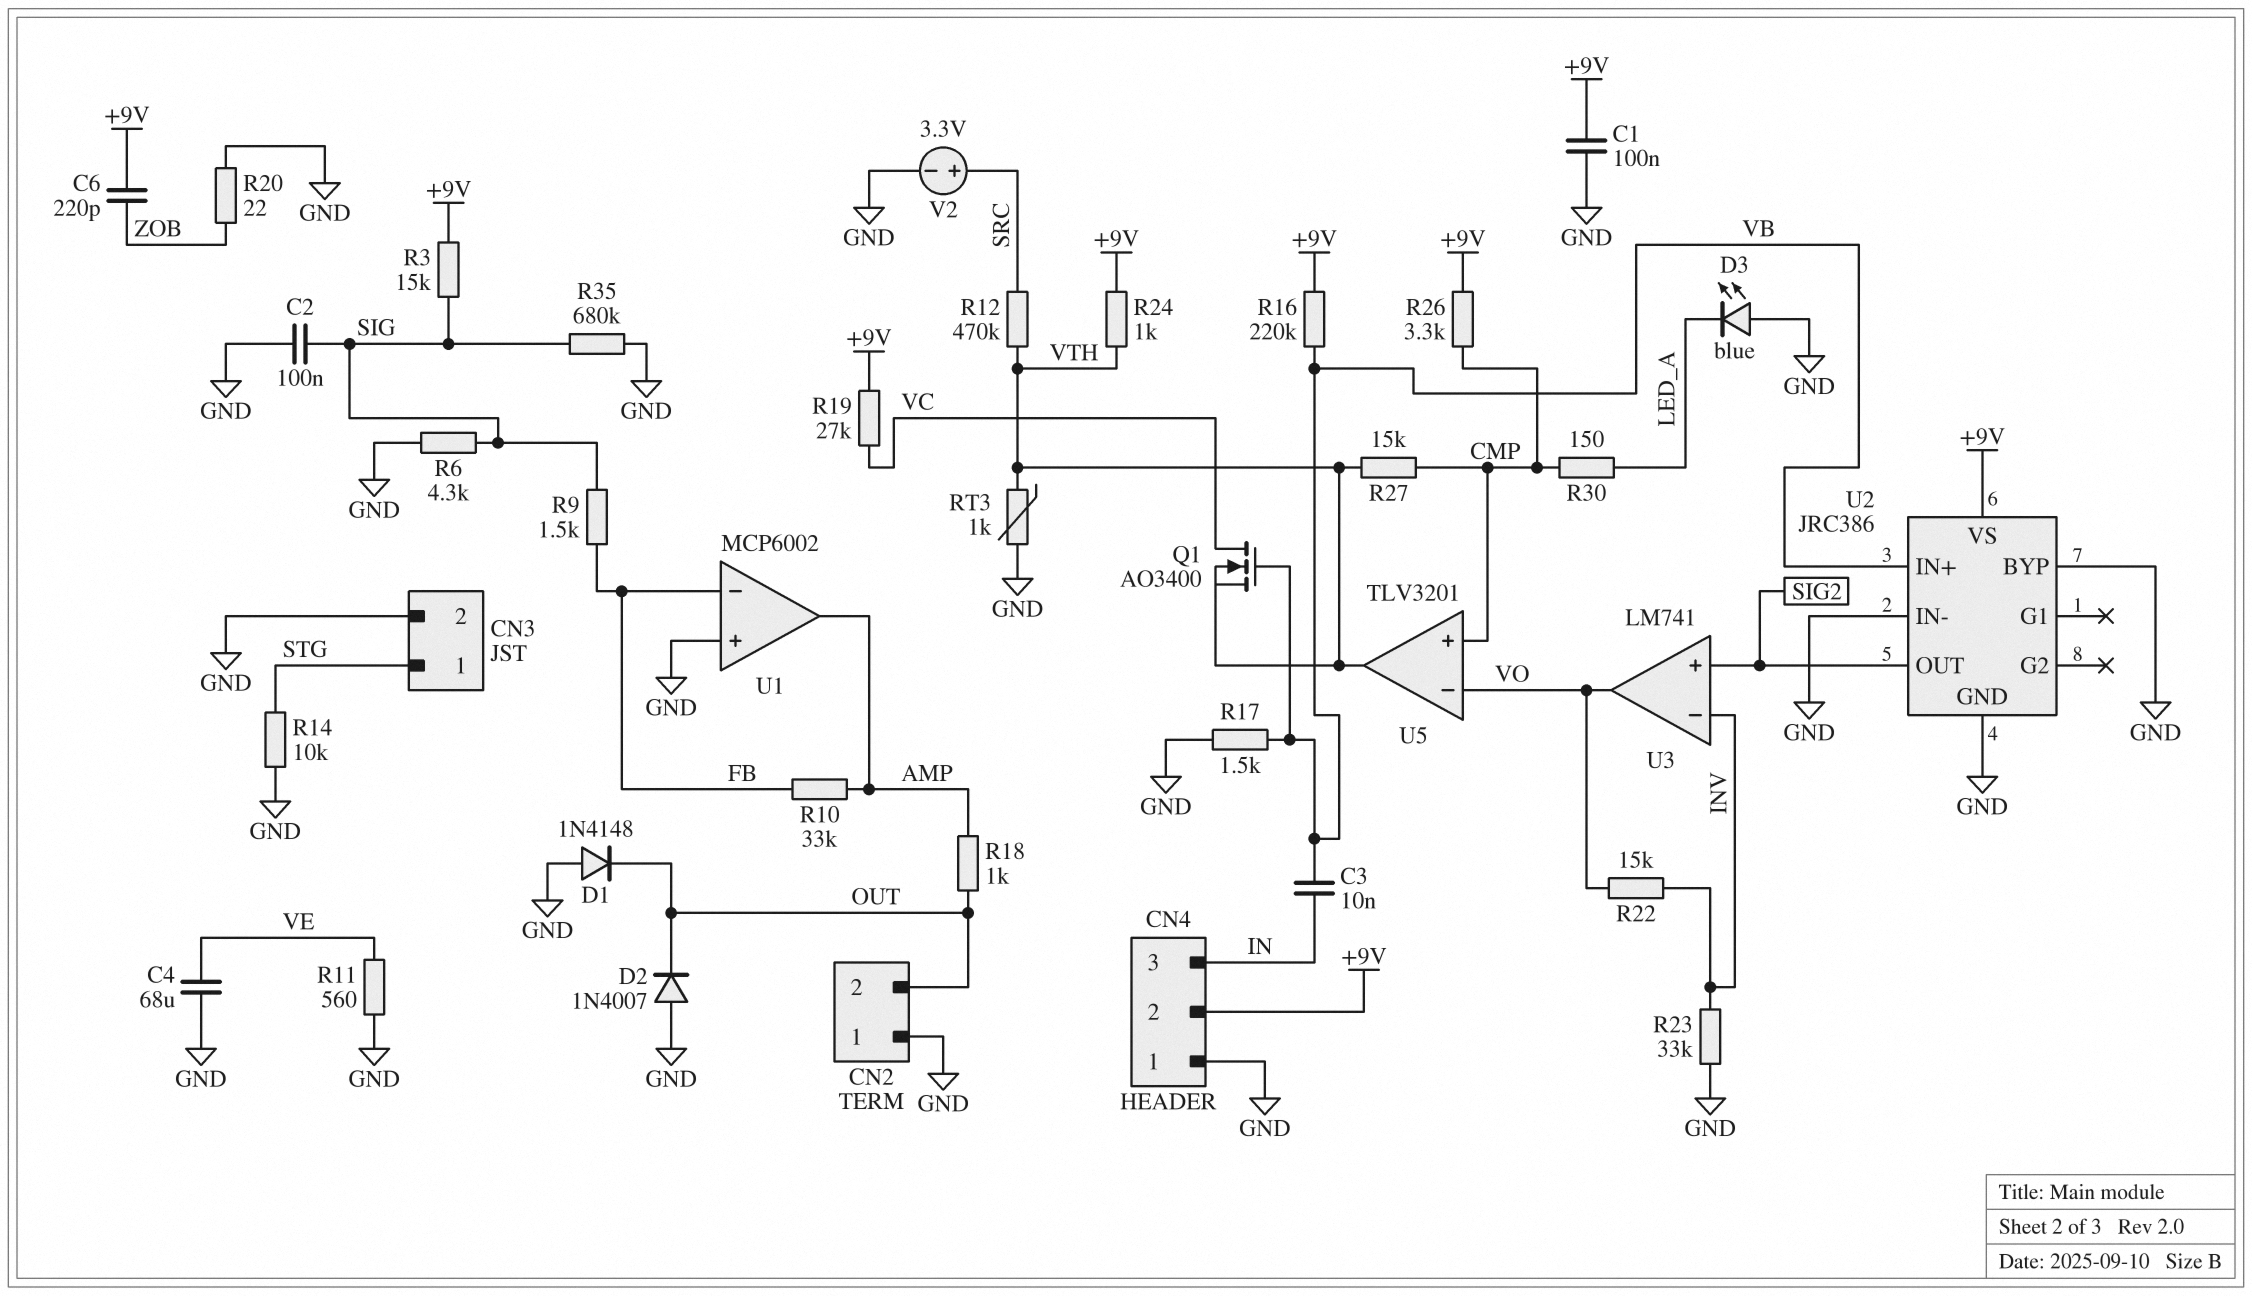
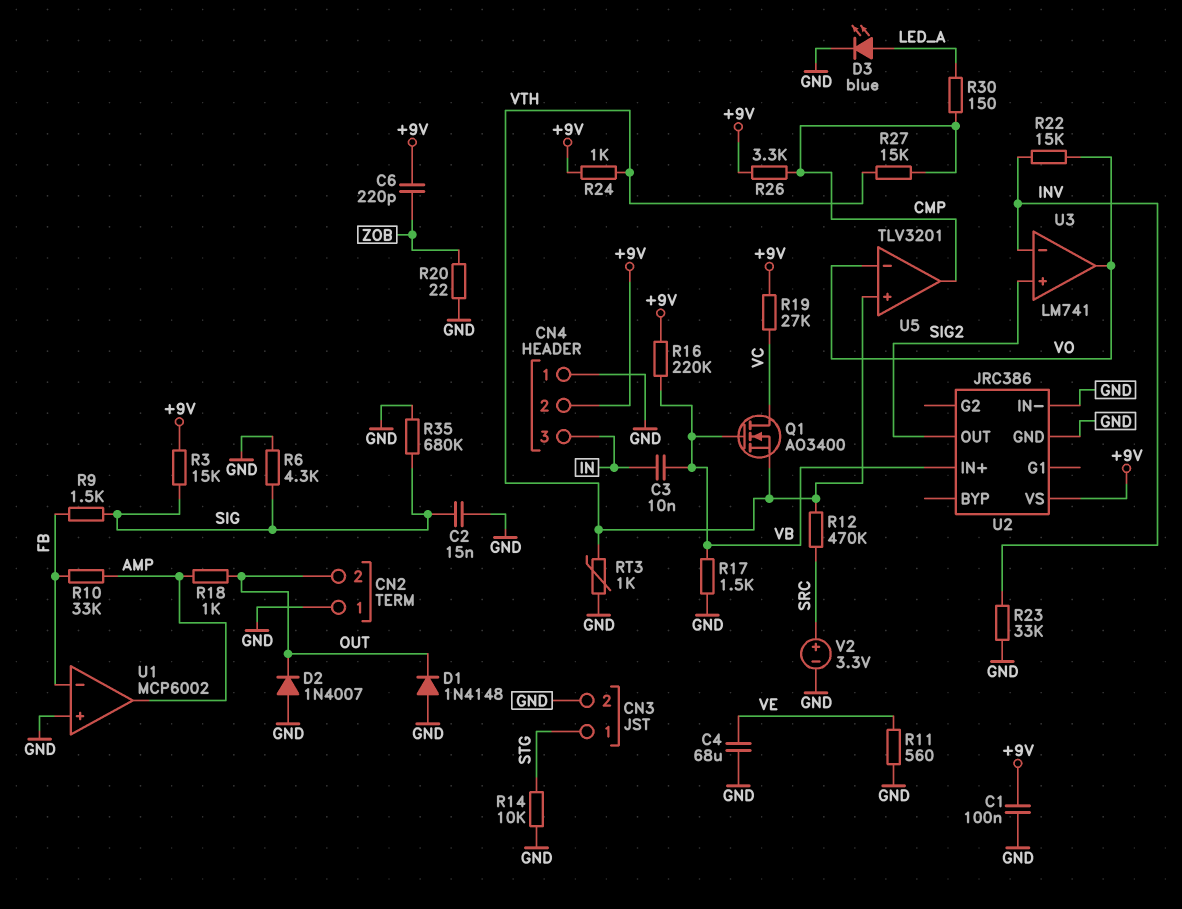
C2: 100nF (GND, SIG) -> 15nF (GND, SIG)
D3: LED blue (A GND, K LED_A) -> LED blue (A LED_A, K GND)
U2 pin BYP: GND -> none
U5 pin in+: CMP -> VTH
U5 pin out: VTH -> CMP

